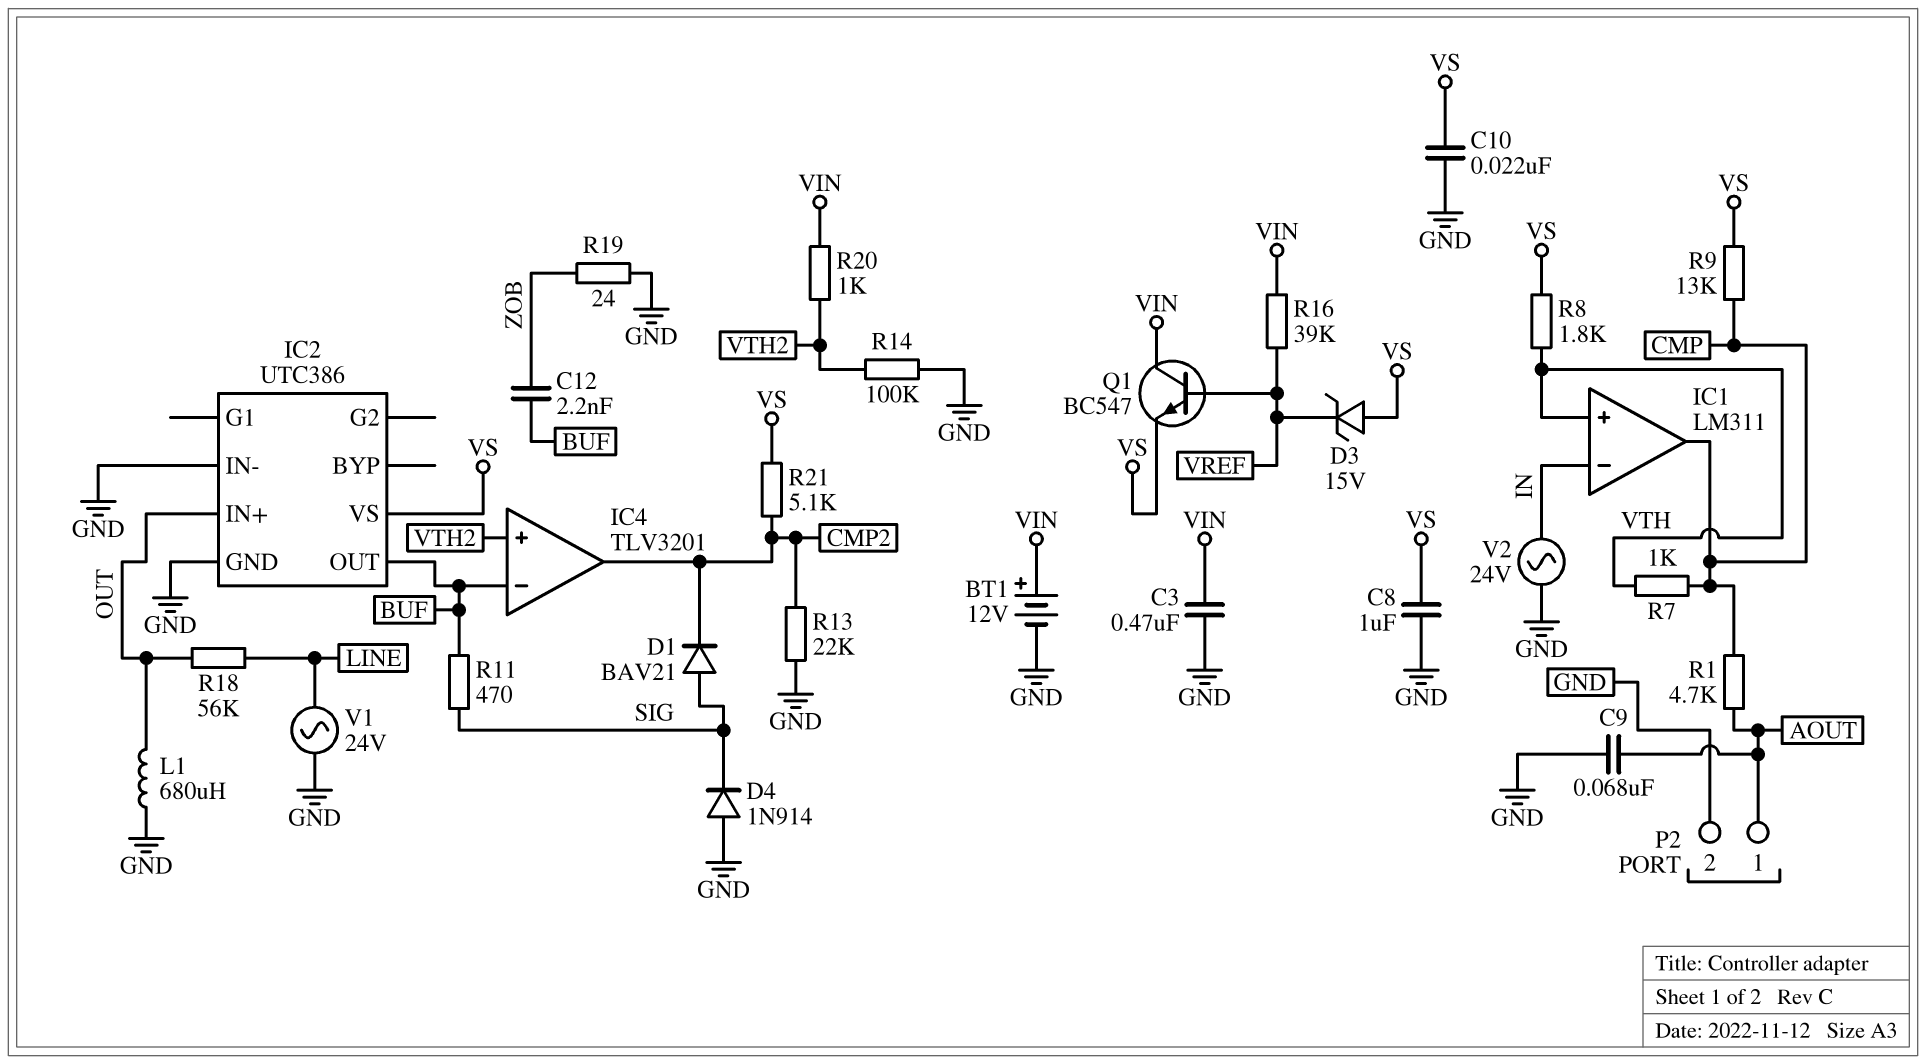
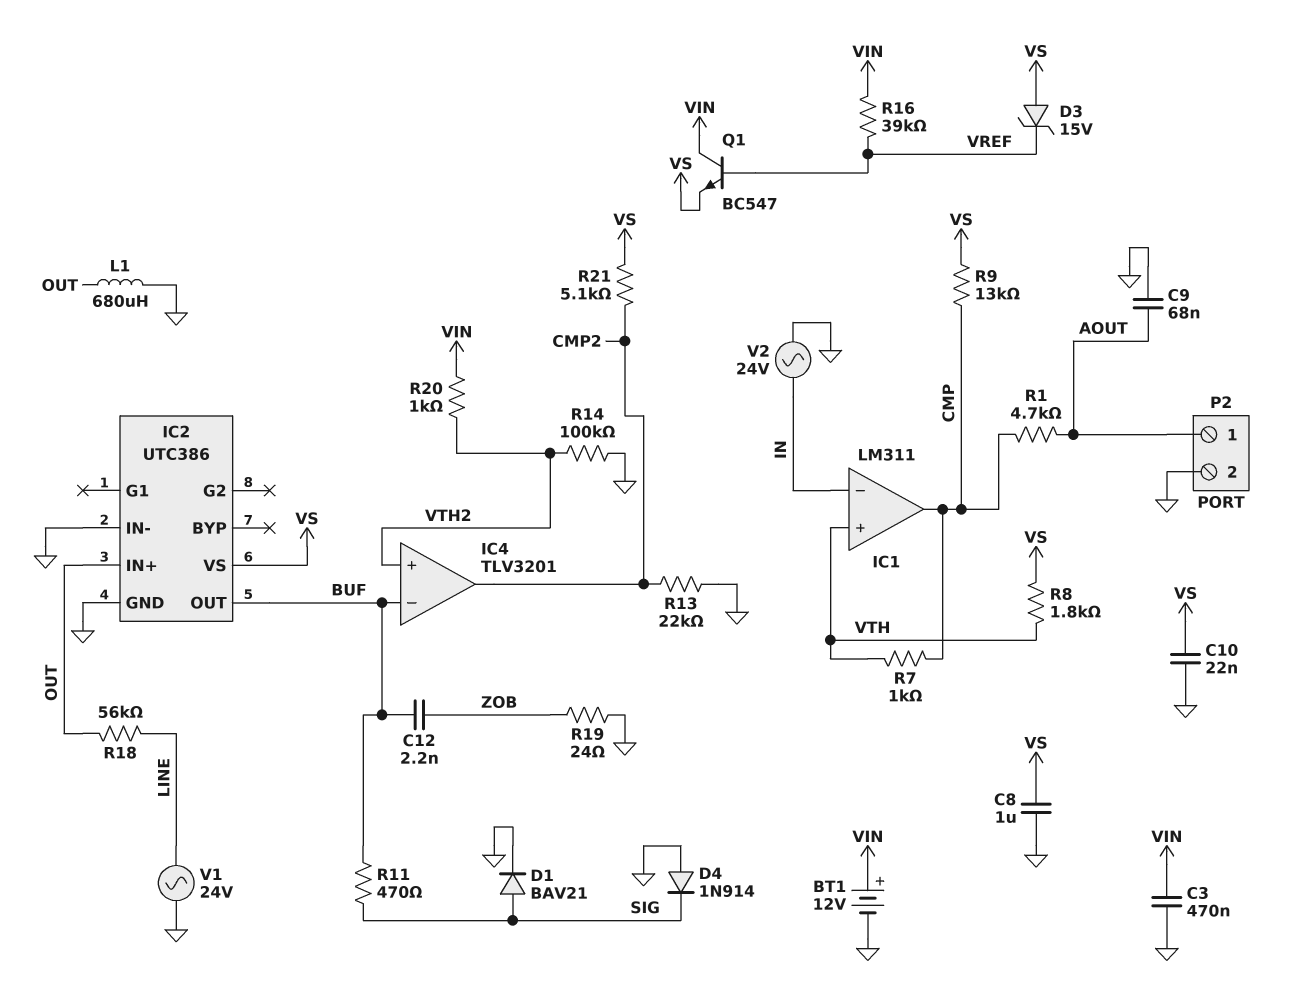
D1: diode BAV21 (A SIG, K CMP2) -> diode BAV21 (A SIG, K GND)

